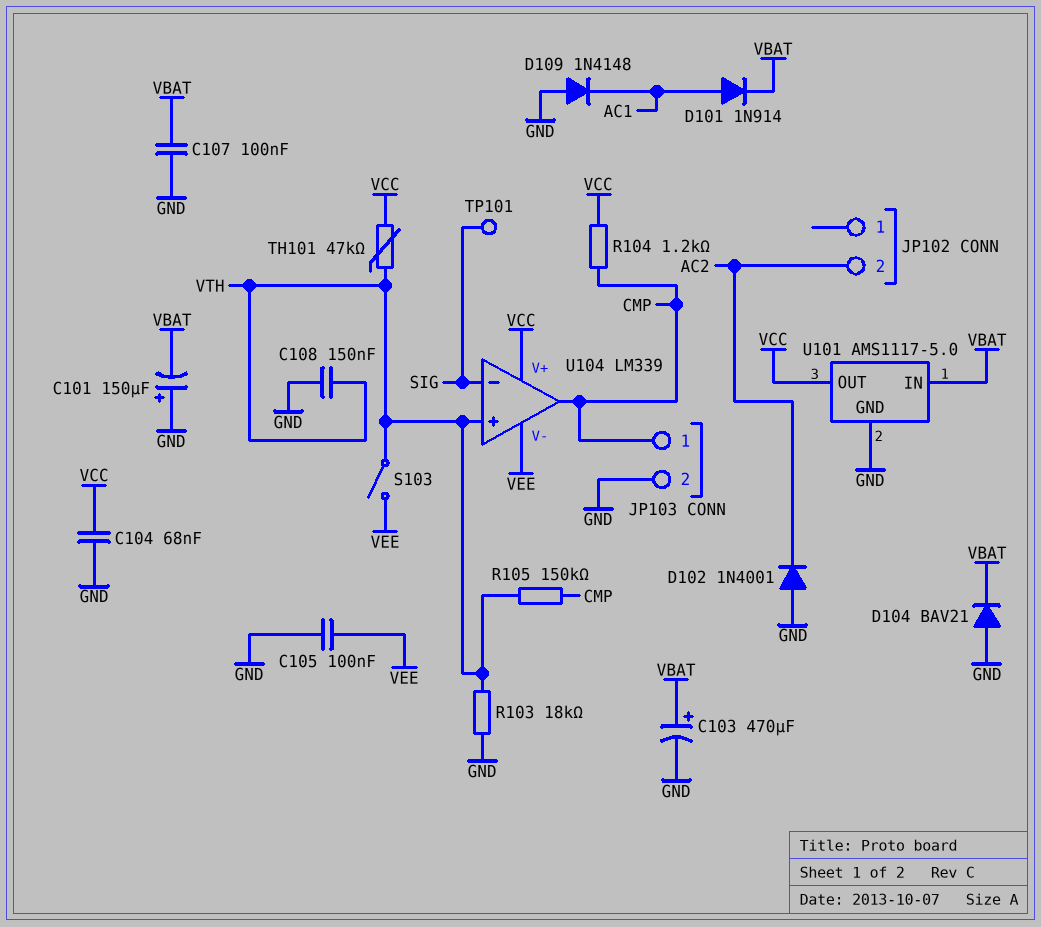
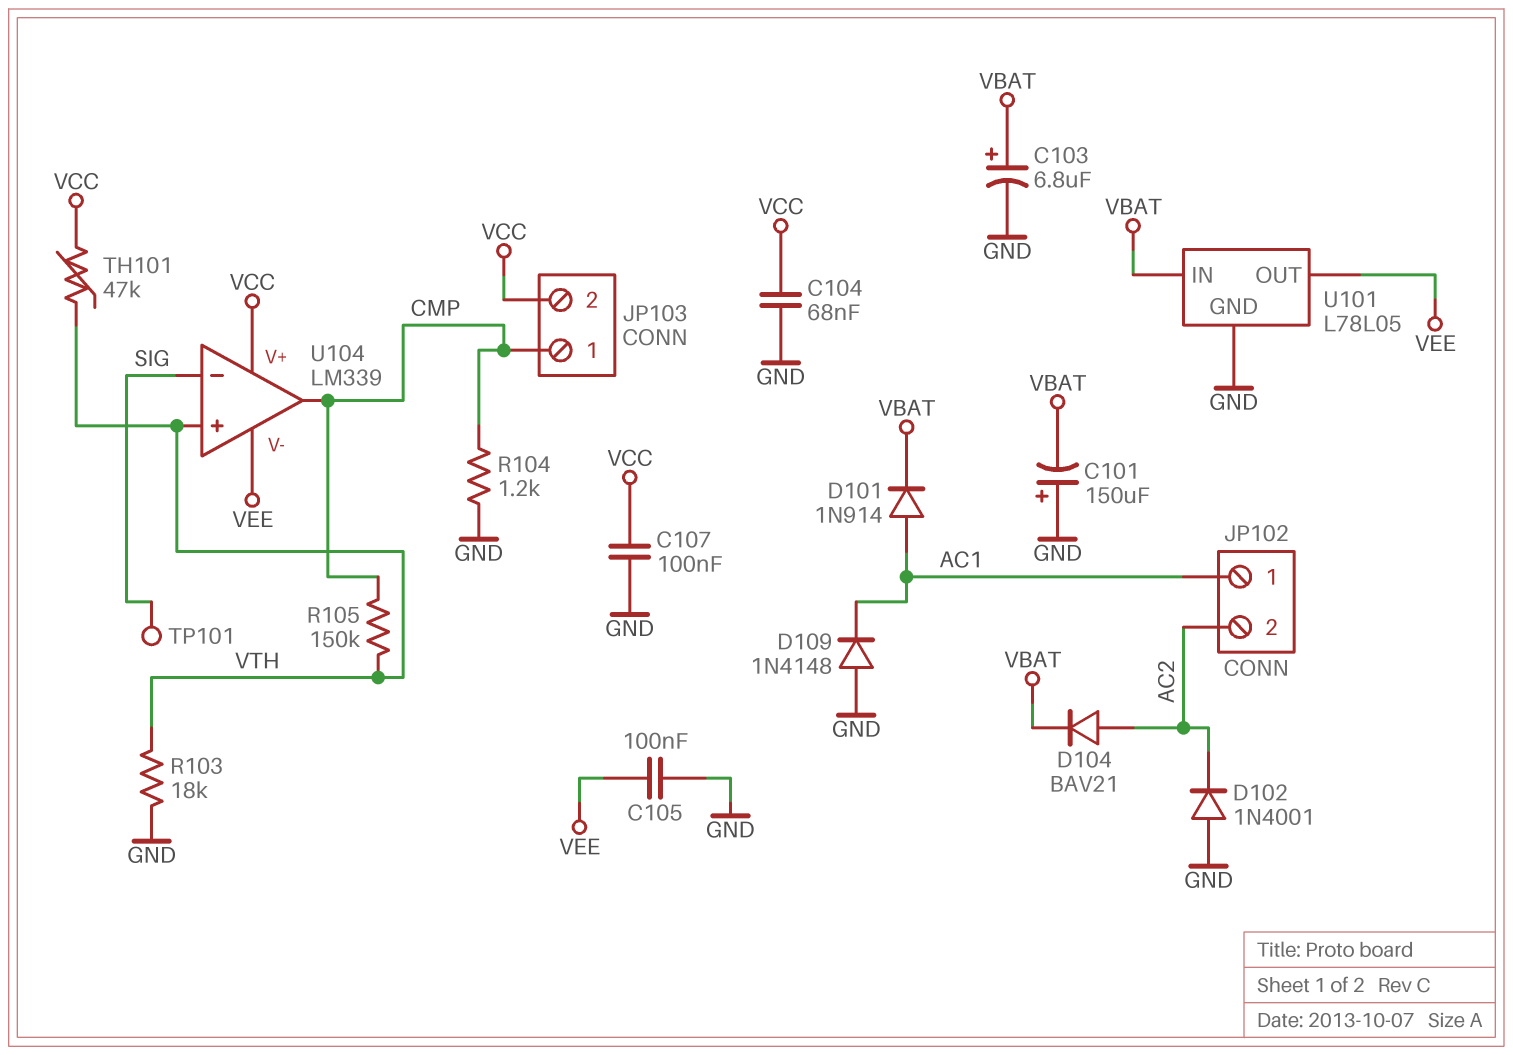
C103: 470uF (plus VBAT, minus GND) -> 6.8uF (plus VBAT, minus GND)
C107: 100nF (GND, VBAT) -> 100nF (GND, VCC)
C108: 150nF (GND, VTH) -> none
D104: diode BAV21 (A GND, K VBAT) -> diode BAV21 (A AC2, K VBAT)
JP102 pin 1: none -> AC1
JP103 pin 2: GND -> VCC
R104: 1.2k (CMP, VCC) -> 1.2k (CMP, GND)
S103: switch (VEE, VTH) -> none
U101: AMS1117-5.0 -> L78L05
U101 pin OUT: VCC -> VEE

